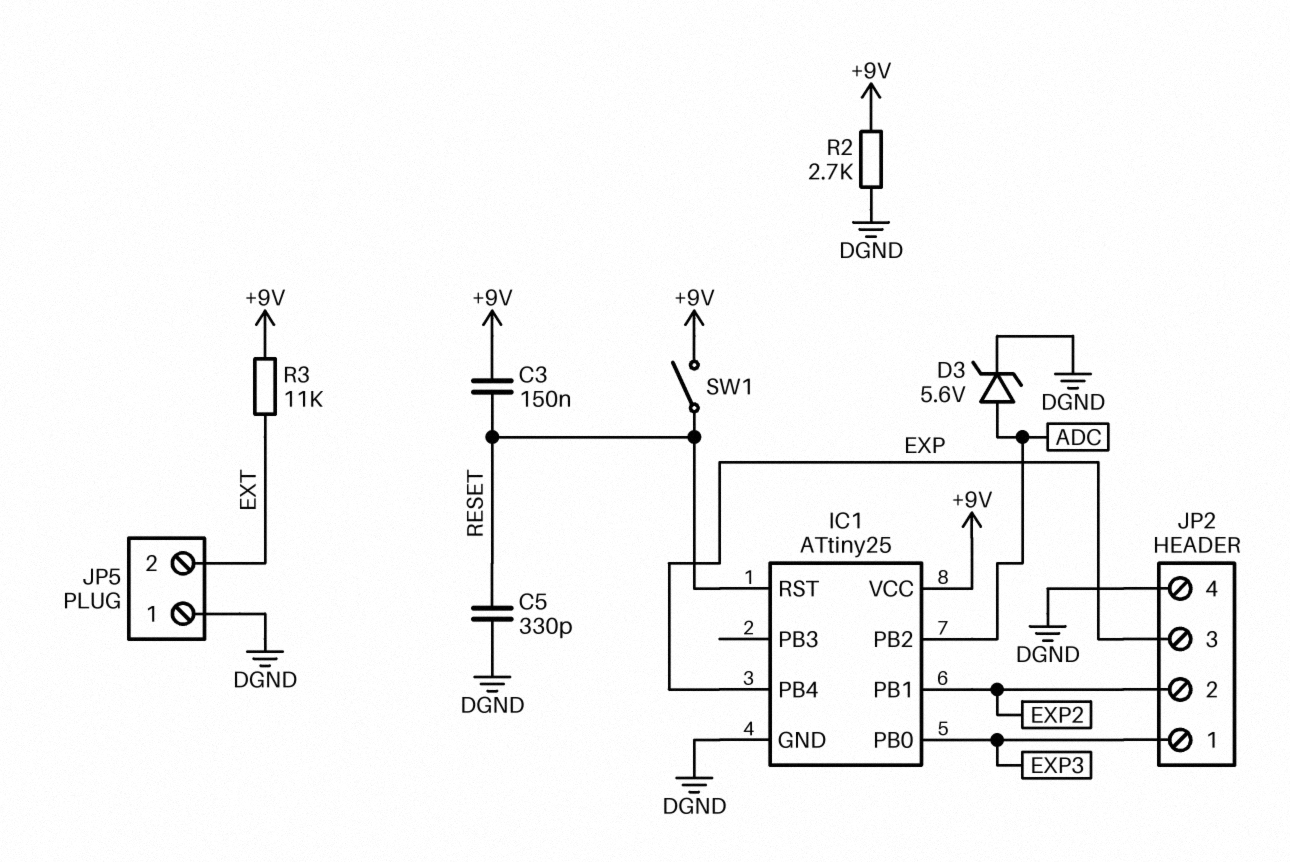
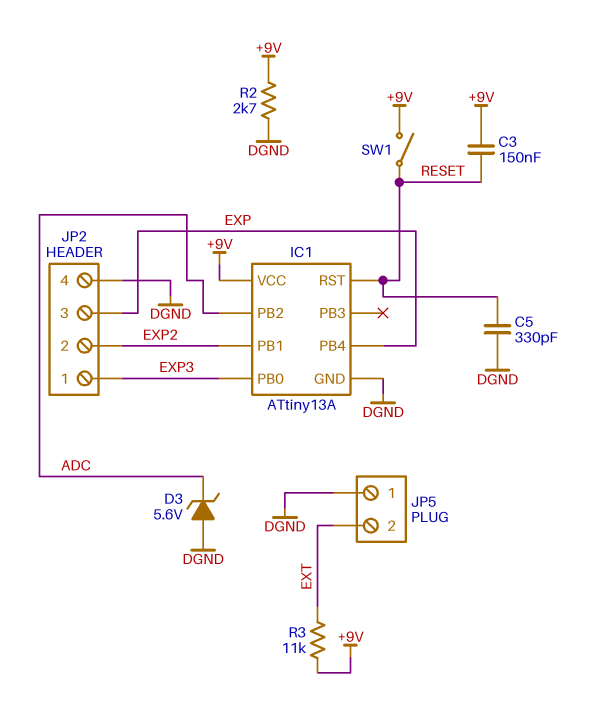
D3: zener 5.6V (A ADC, K DGND) -> zener 5.6V (A DGND, K ADC)
IC1: ATtiny25 -> ATtiny13A

